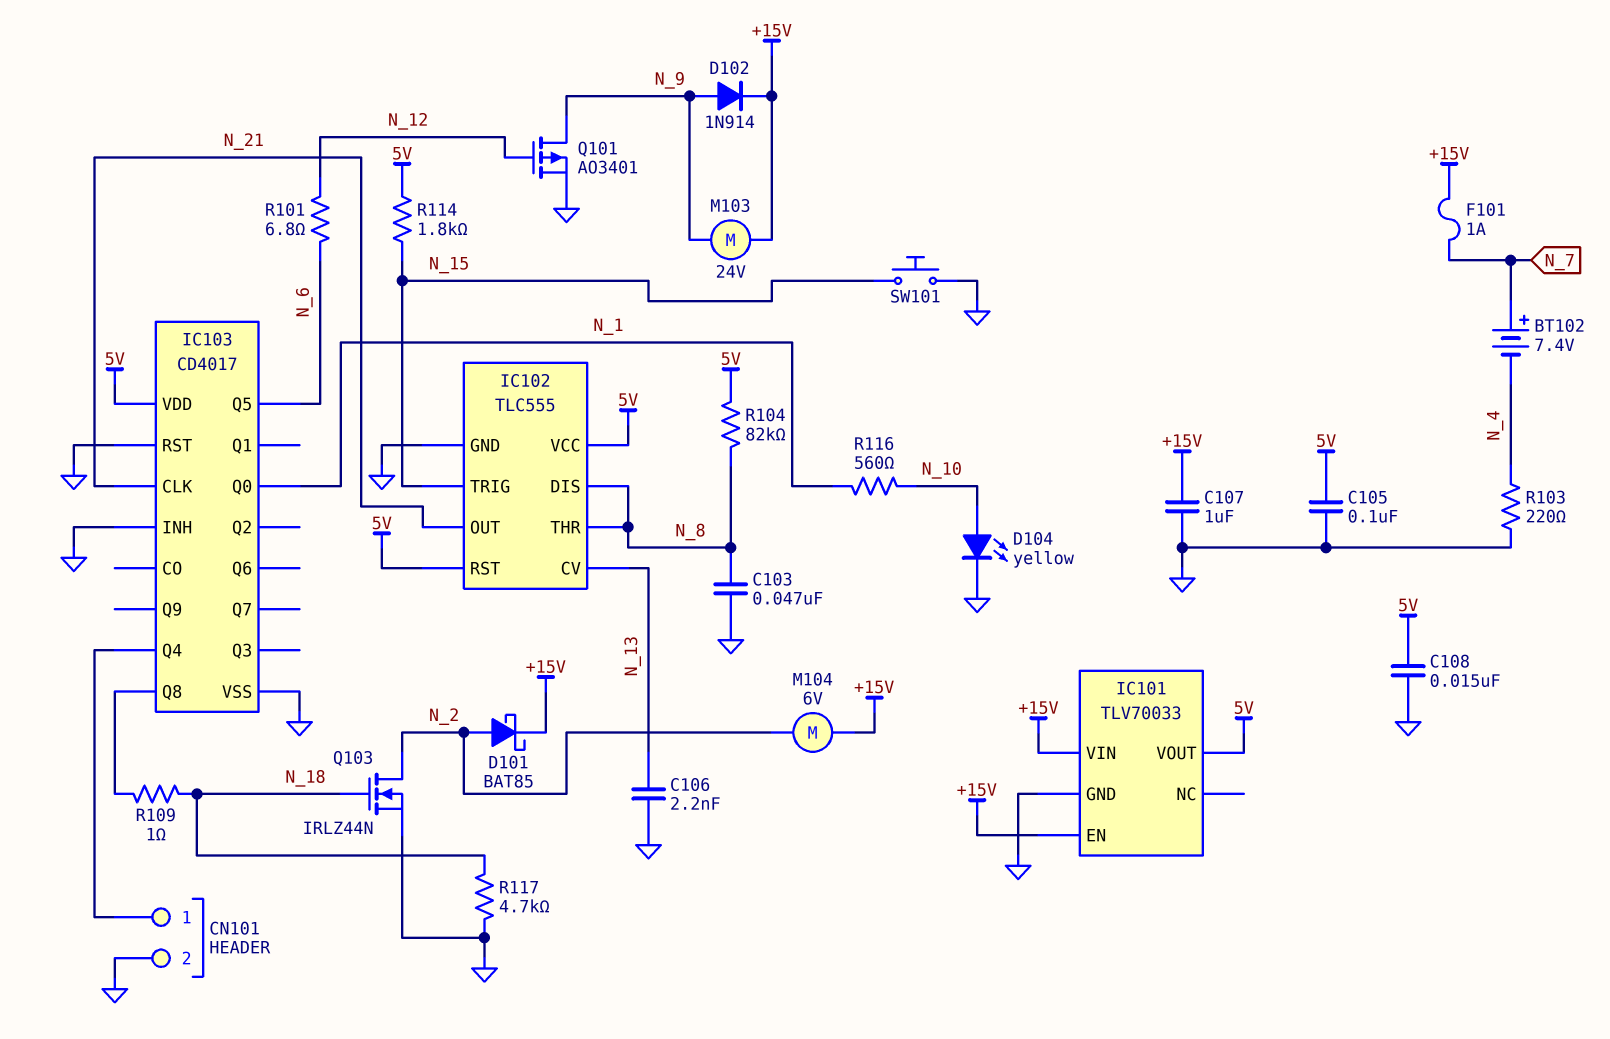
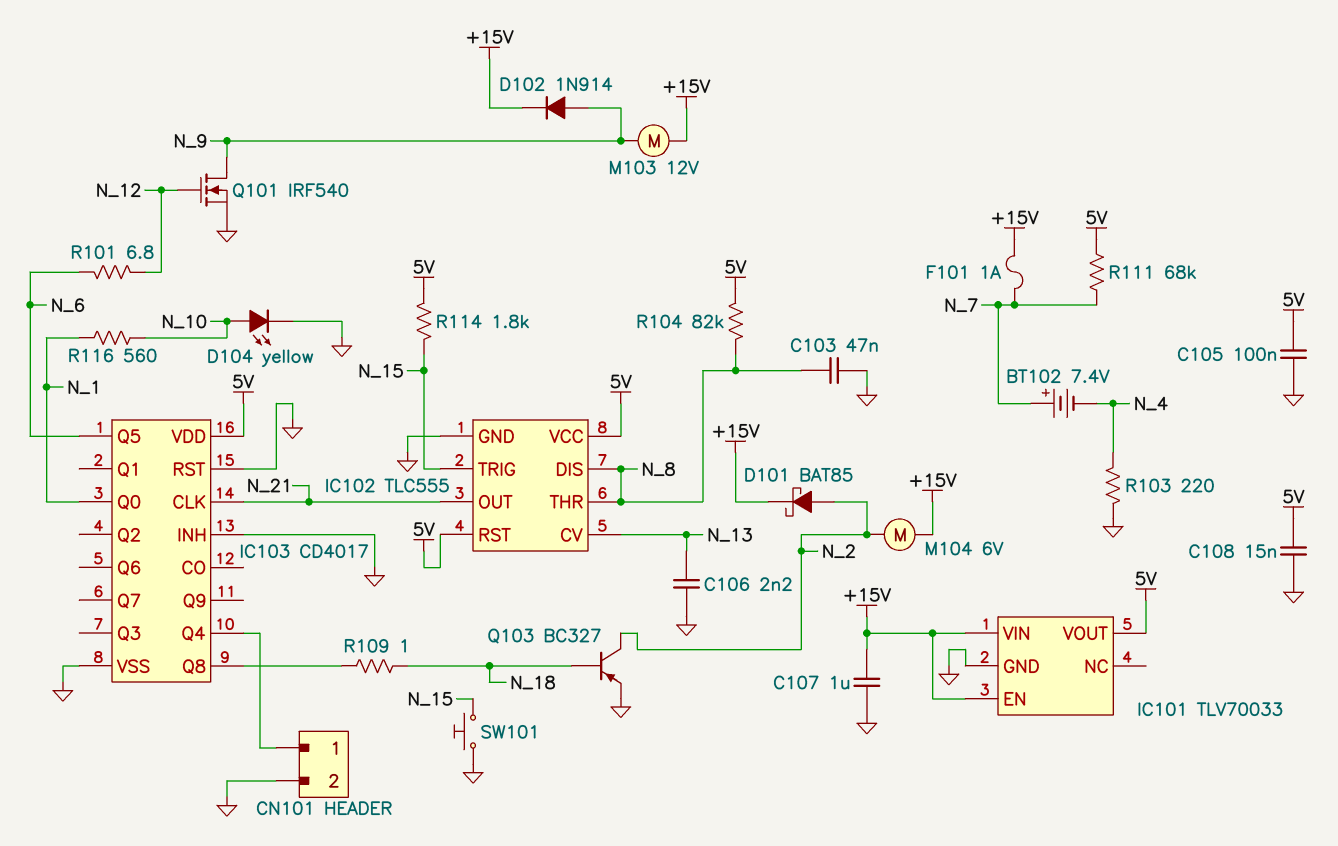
M103: motor 24V (+15V, N_9) -> motor 12V (+15V, N_9)
Q101: PMOS AO3401 (G N_12, D N_9, S GND) -> NMOS IRF540 (G N_12, D N_9, S GND)
Q103: NMOS IRLZ44N (G N_18, D N_2, S GND) -> PNP BC327 (B N_18, C N_2, E GND)
R111: none -> 68k (5V, N_7)
R117: 4.7k (GND, N_18) -> none

